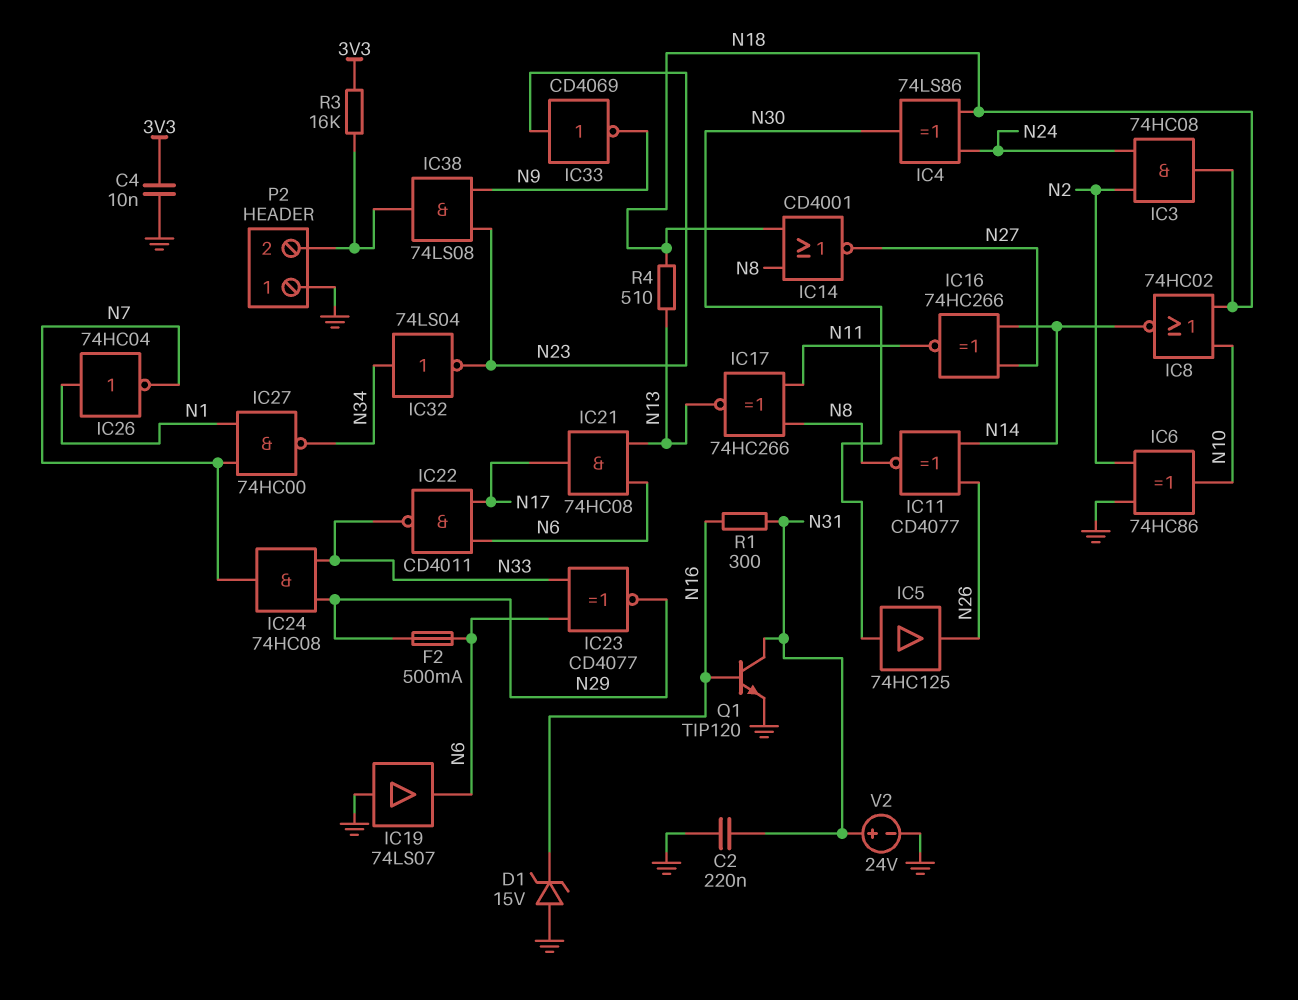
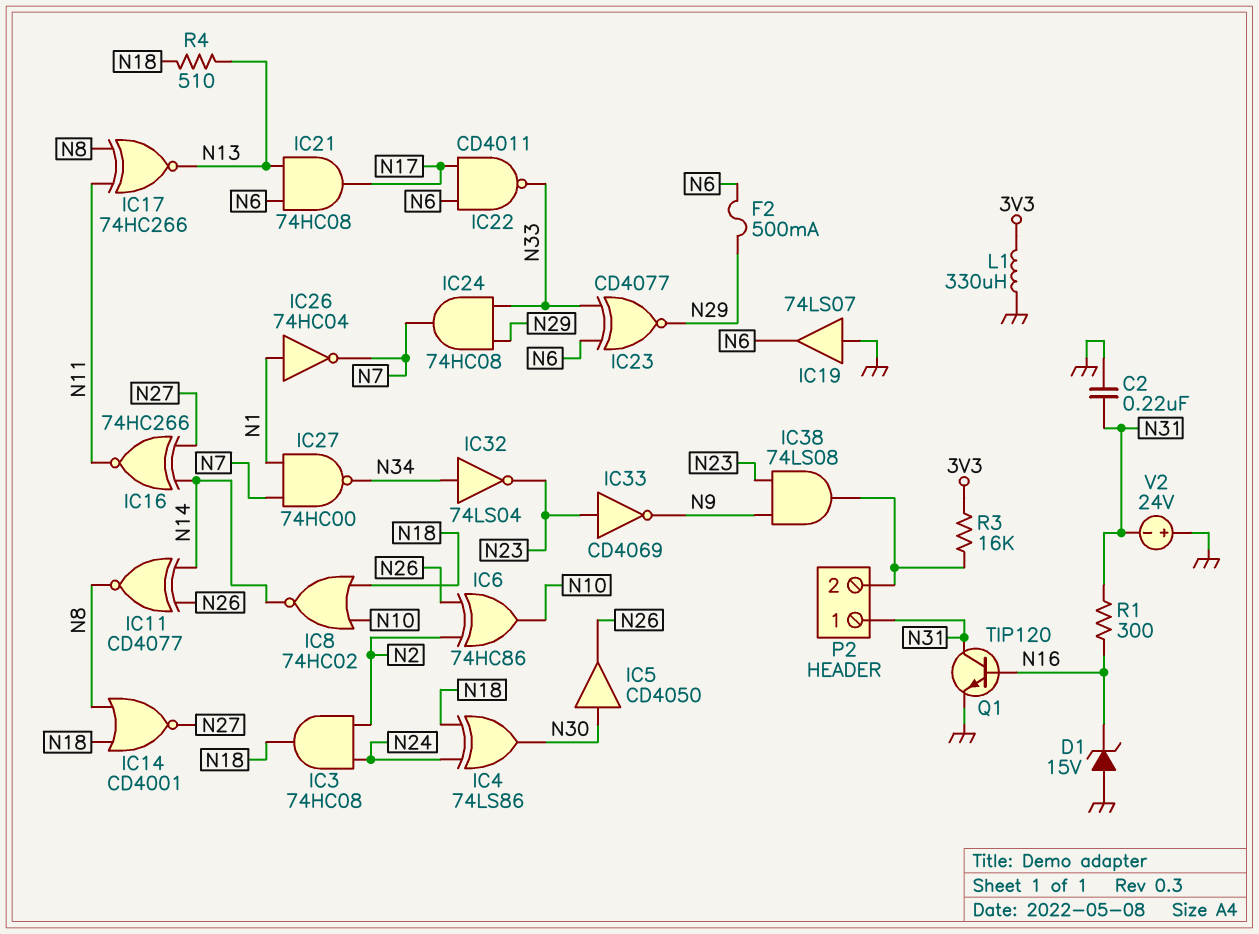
C4: 10nF (3V3, GND) -> none
IC5: buffer 74HC125 (in N30, out N26) -> buffer CD4050 (in N30, out N26)
IC6: XOR 74HC86 (in GND, in N2, out N10) -> XOR 74HC86 (in N2, in N26, out N10)
L1: none -> 330uH (3V3, GND)
P2 pin 1: GND -> N31
V2: 24V (plus N31, minus GND) -> 24V (plus GND, minus N31)

